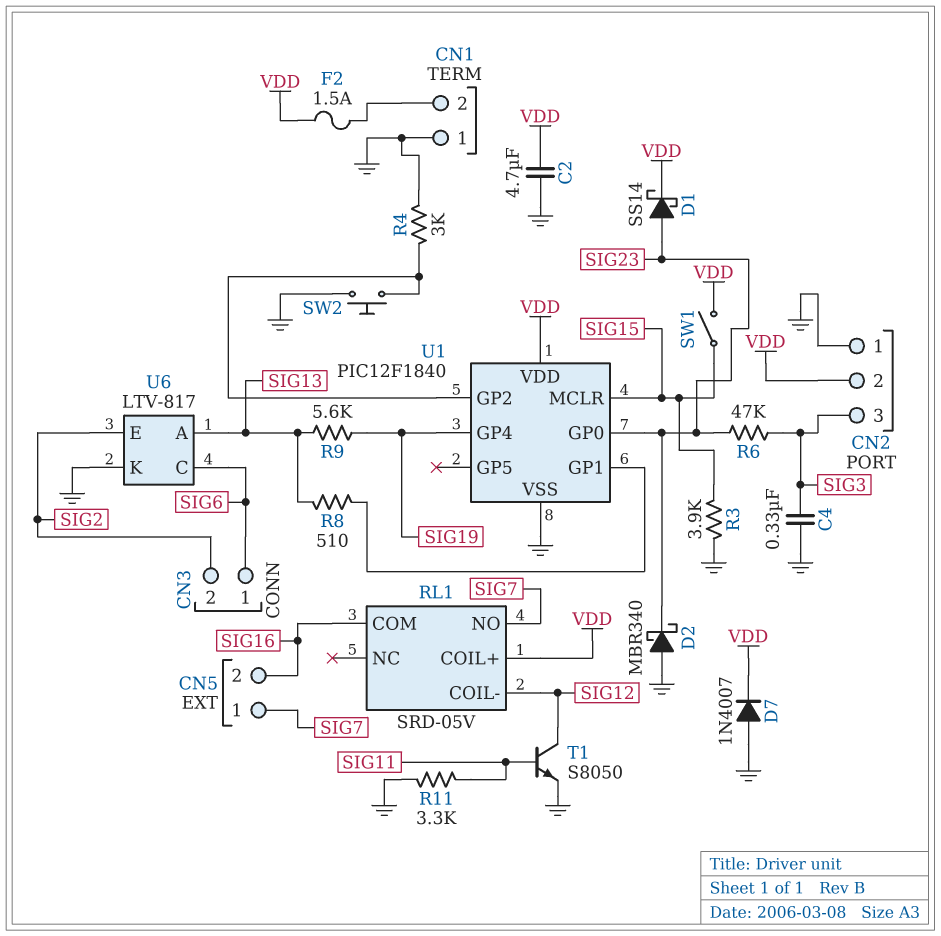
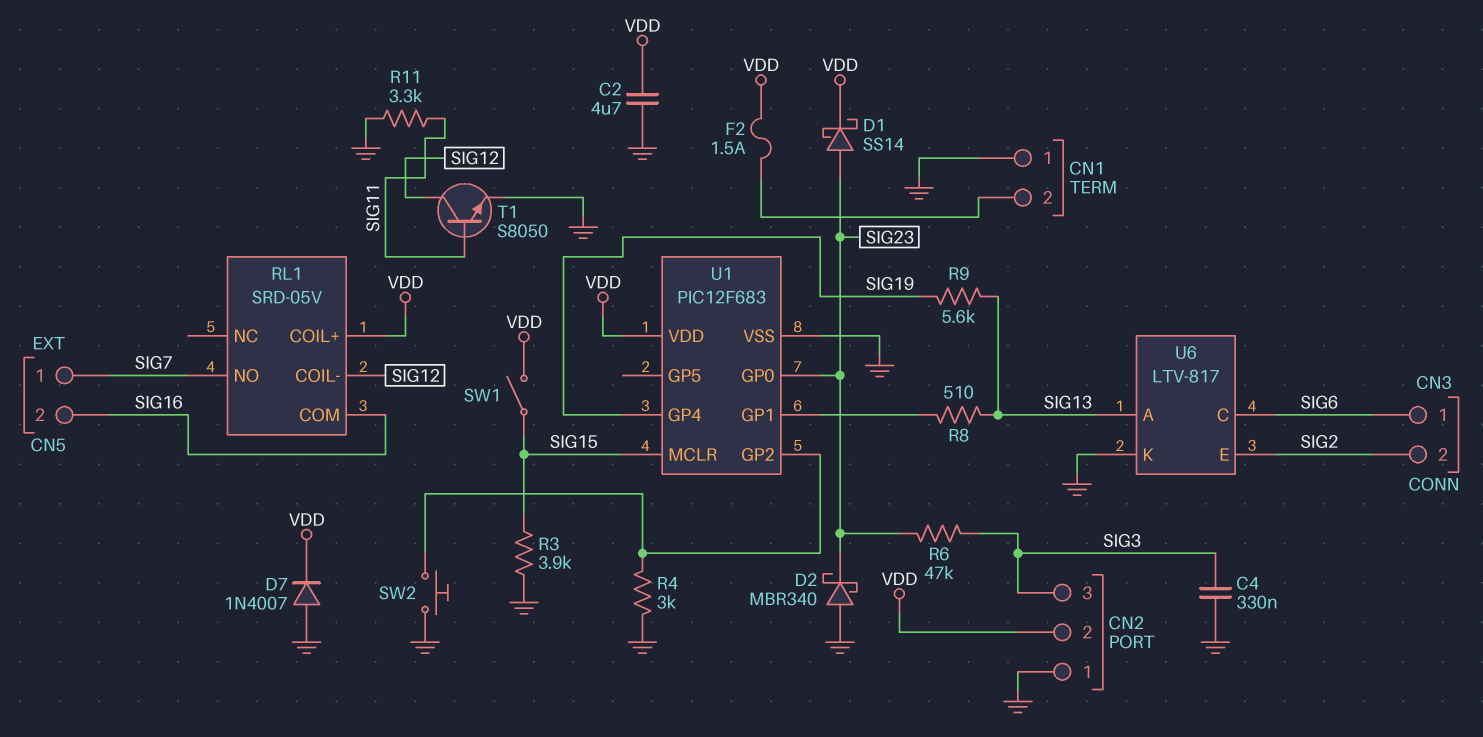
U1: PIC12F1840 -> PIC12F683

